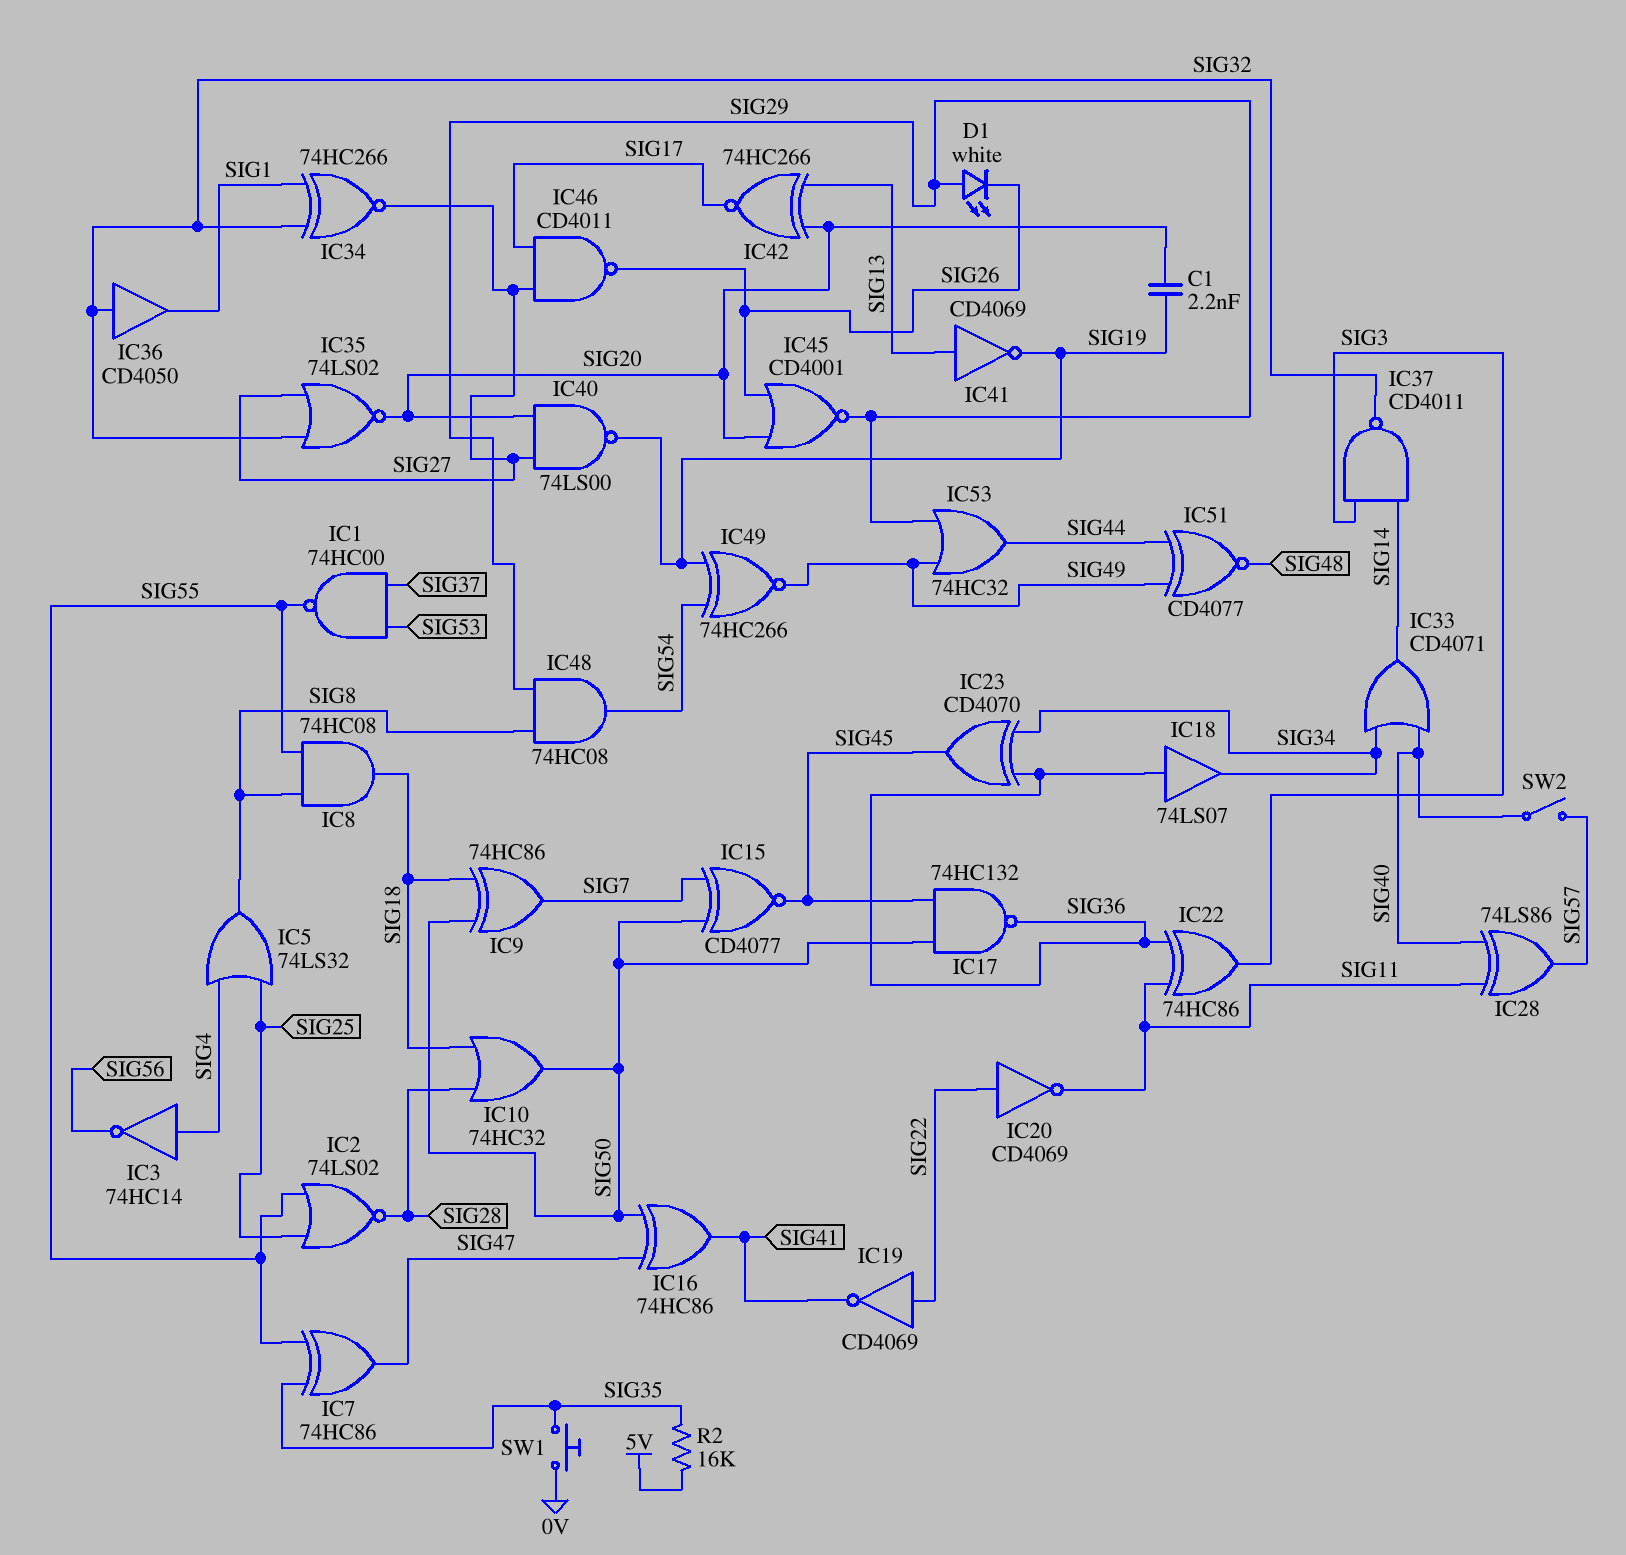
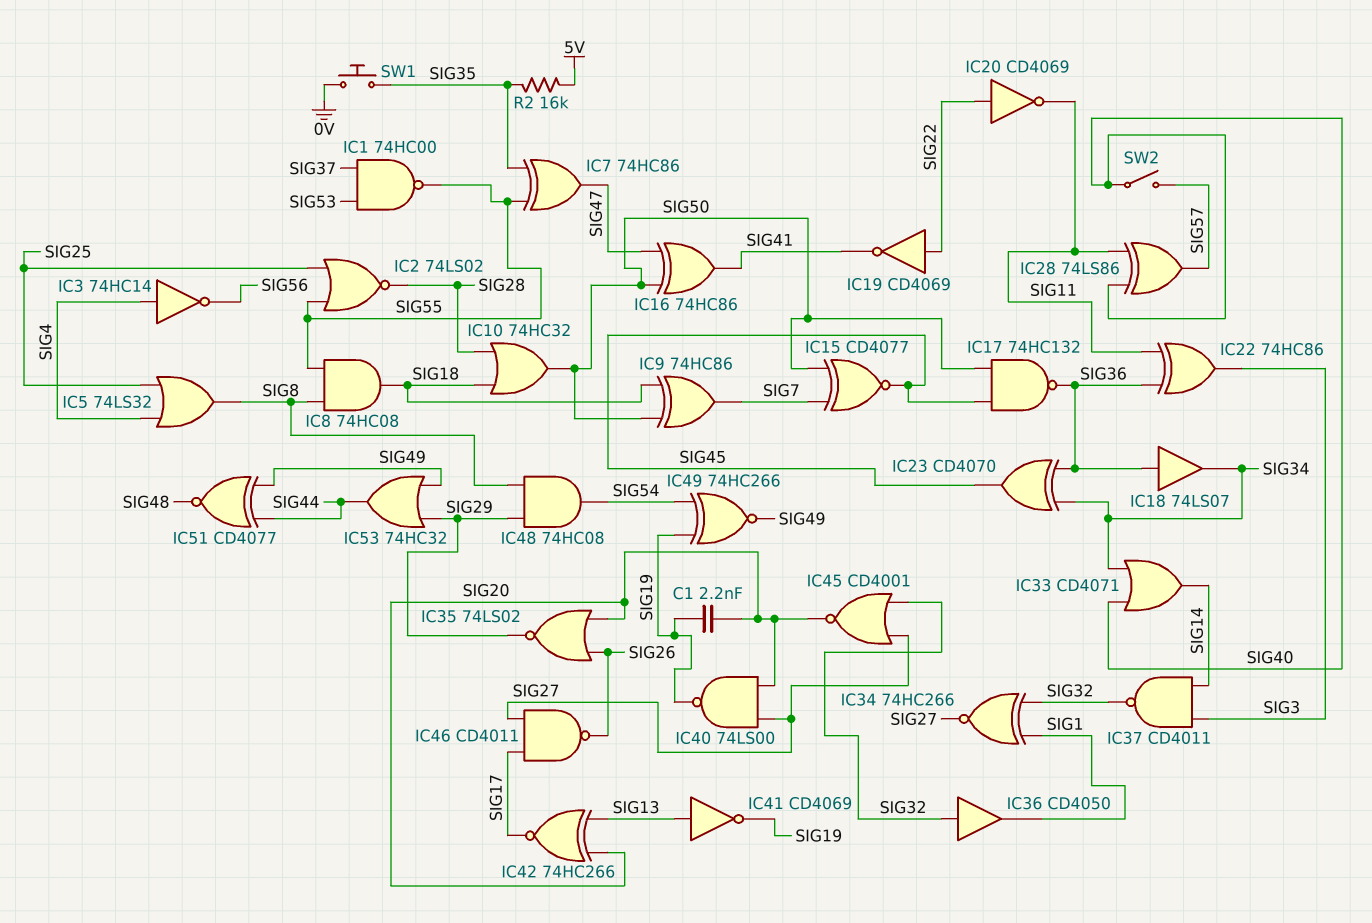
D1: LED white (A SIG29, K SIG26) -> none
IC35: NOR 74LS02 (in SIG27, in SIG32, out SIG20) -> NOR 74LS02 (in SIG20, in SIG26, out SIG29)
IC45: NOR CD4001 (in SIG20, in SIG26, out SIG29) -> NOR CD4001 (in SIG27, in SIG32, out SIG20)

